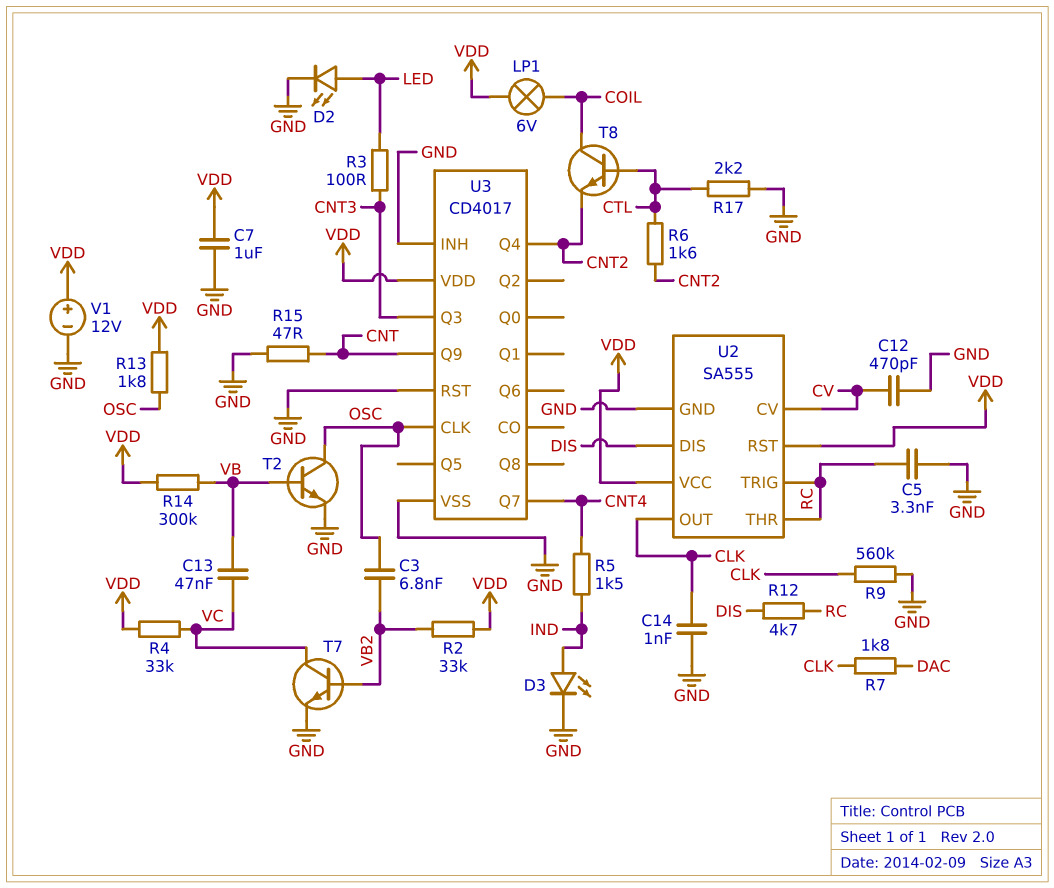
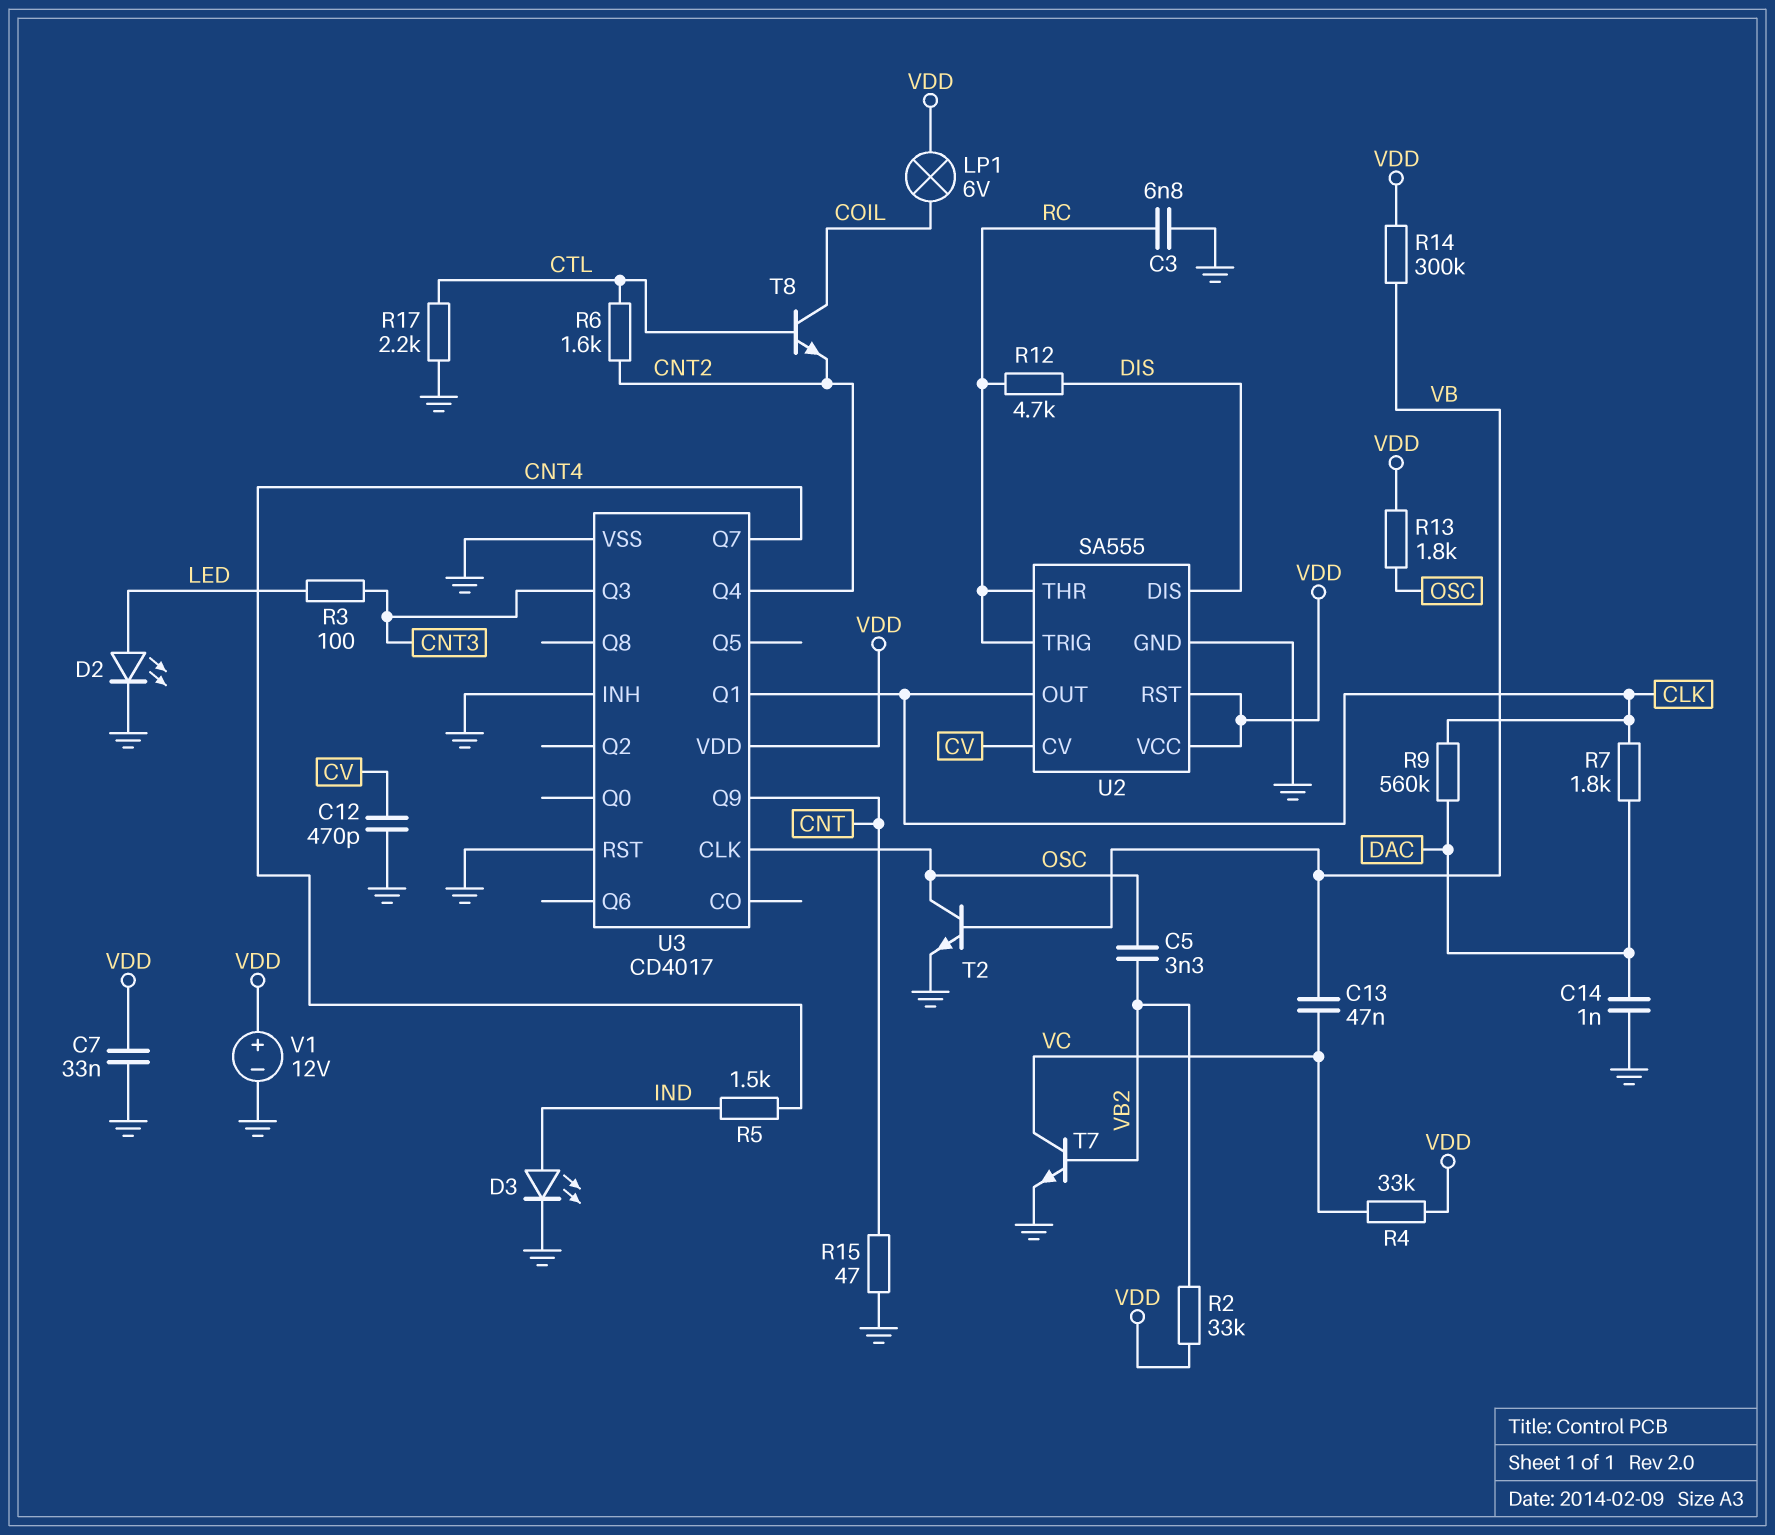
C3: 6.8nF (OSC, VB2) -> 6.8nF (GND, RC)
C5: 3.3nF (GND, RC) -> 3.3nF (OSC, VB2)
C7: 1uF (GND, VDD) -> 33nF (GND, VDD)
C14: 1nF (CLK, GND) -> 1nF (DAC, GND)
R9: 560k (CLK, GND) -> 560k (CLK, DAC)
U3 pin Q1: none -> CLK

